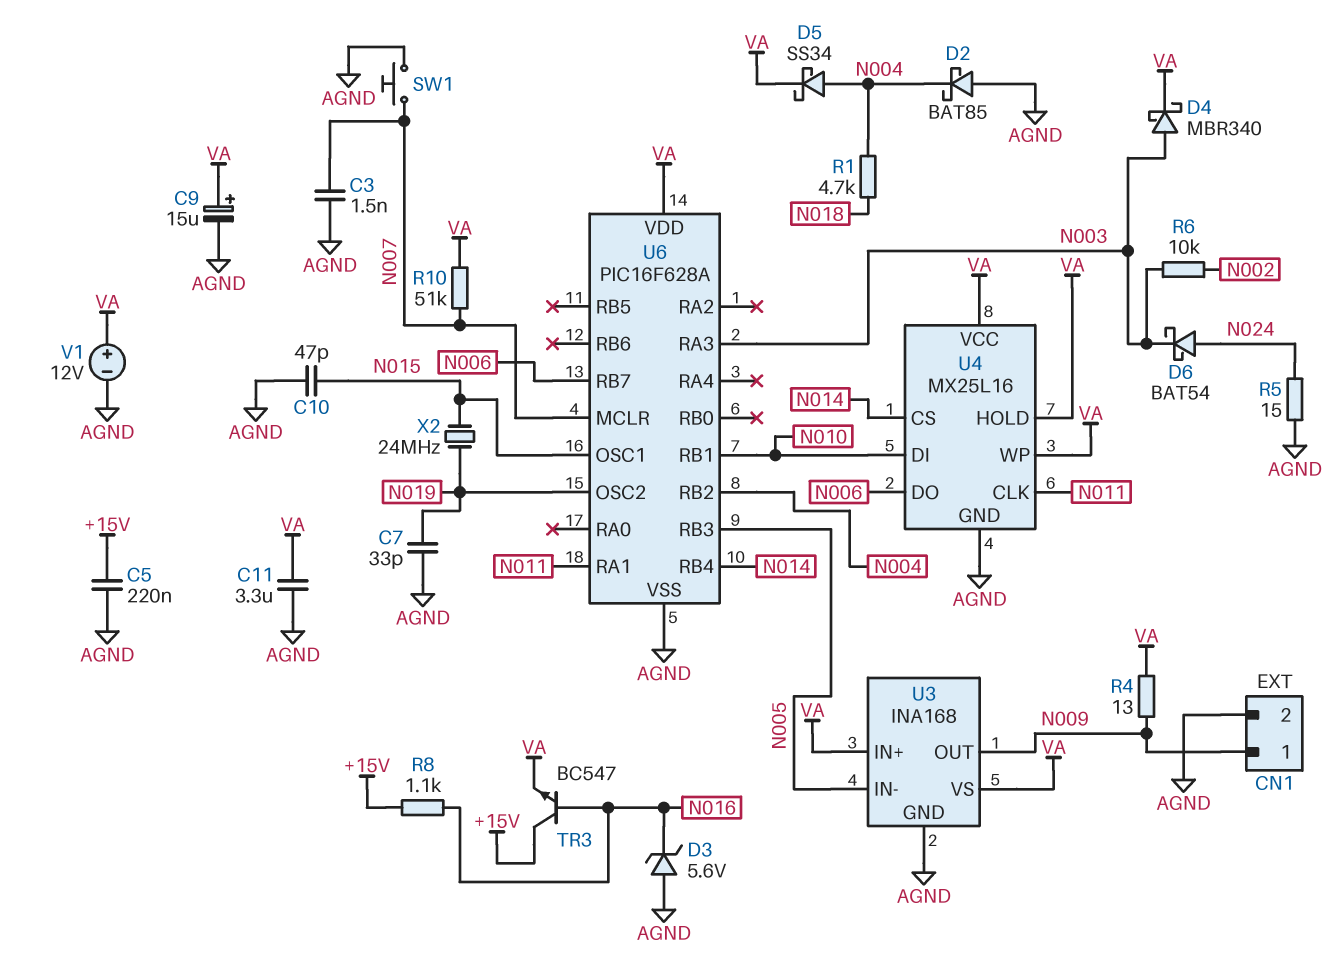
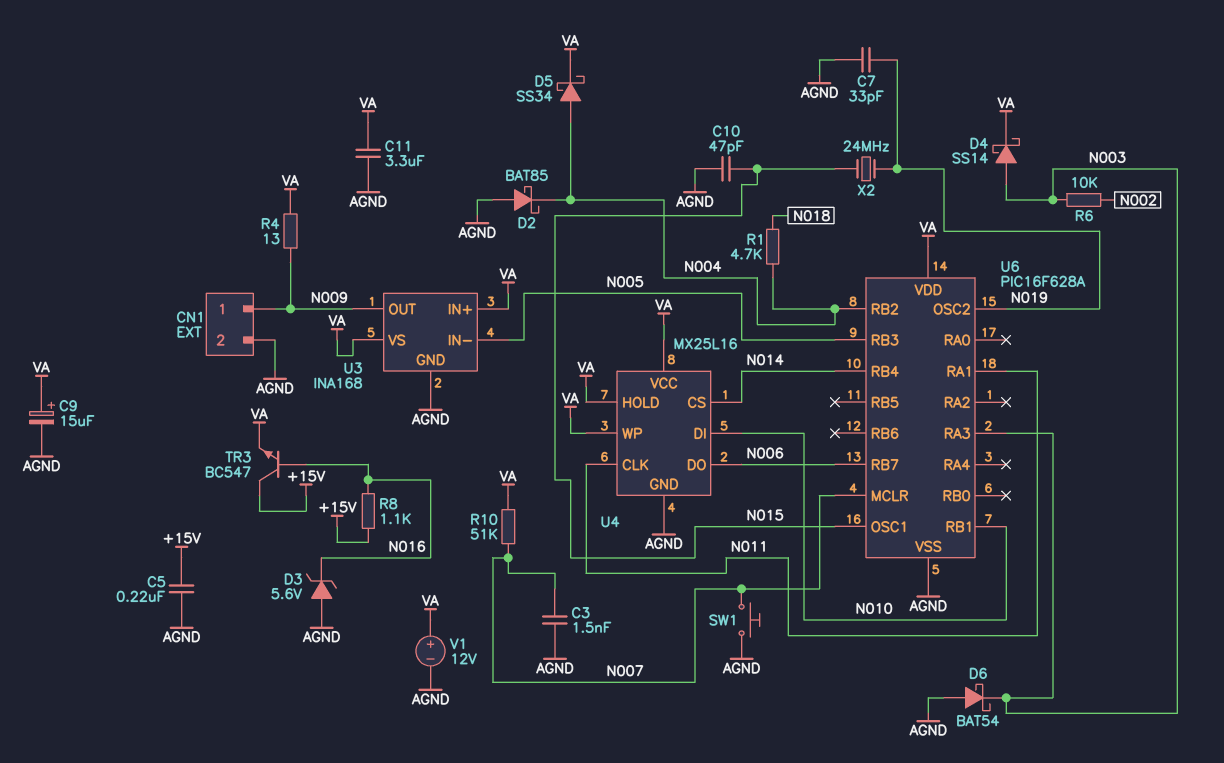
D4: schottky MBR340 (A N003, K VA) -> schottky SS14 (A N003, K VA)
D6: schottky BAT54 (A N024, K N003) -> schottky BAT54 (A AGND, K N003)
R5: 15 (AGND, N024) -> none

